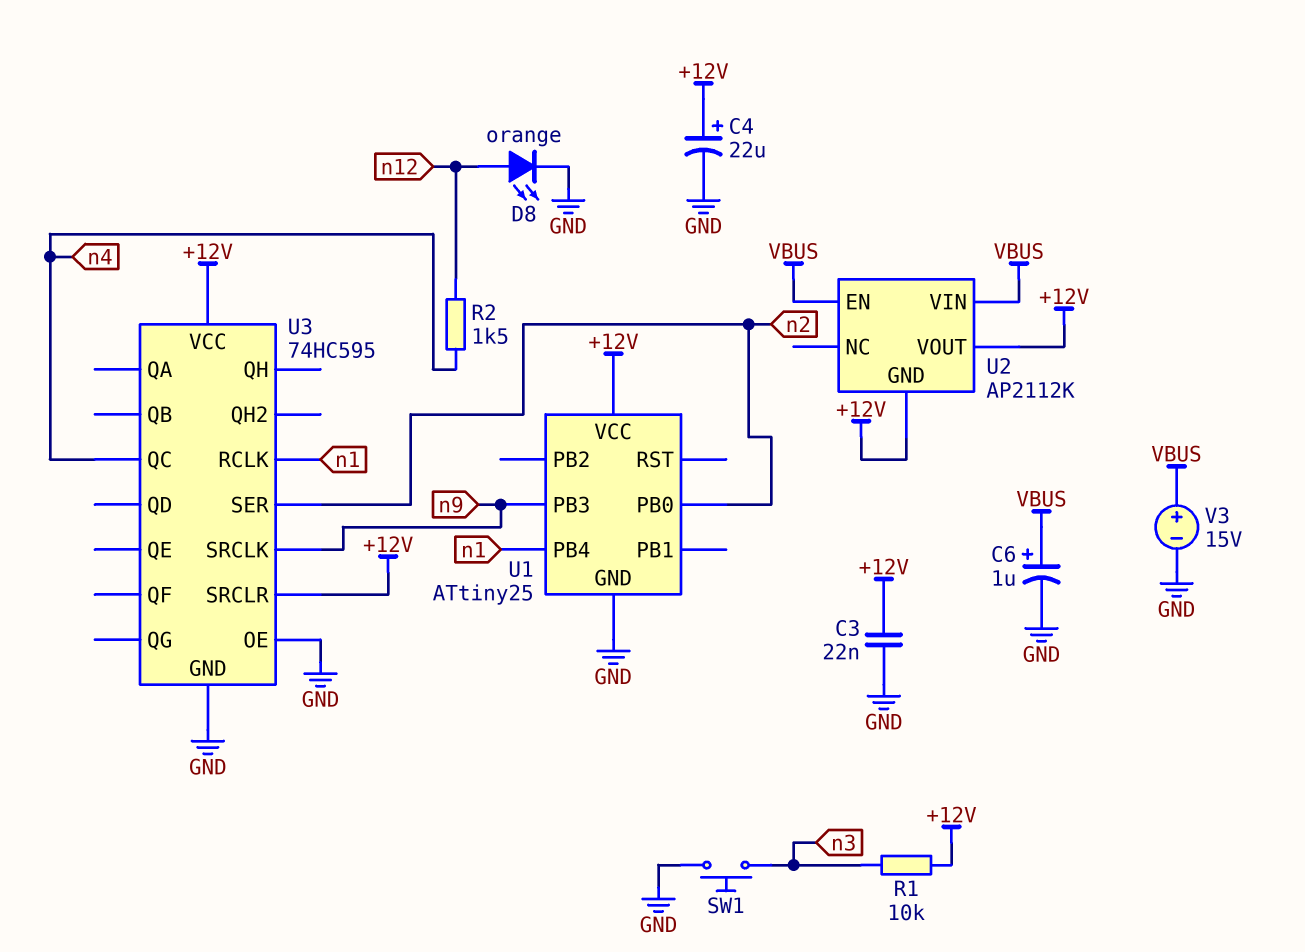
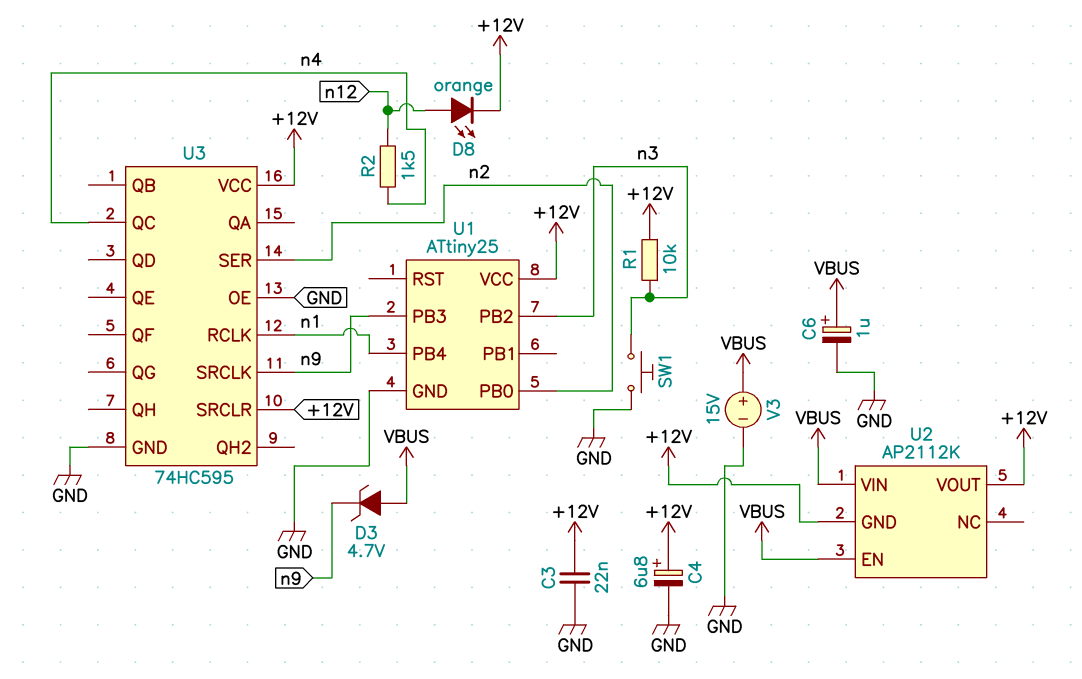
C4: 22uF (plus +12V, minus GND) -> 6.8uF (plus +12V, minus GND)
D3: none -> zener 4.7V (A VBUS, K n9)
D8: LED orange (A n12, K GND) -> LED orange (A n12, K +12V)
U1 pin PB2: none -> n3

